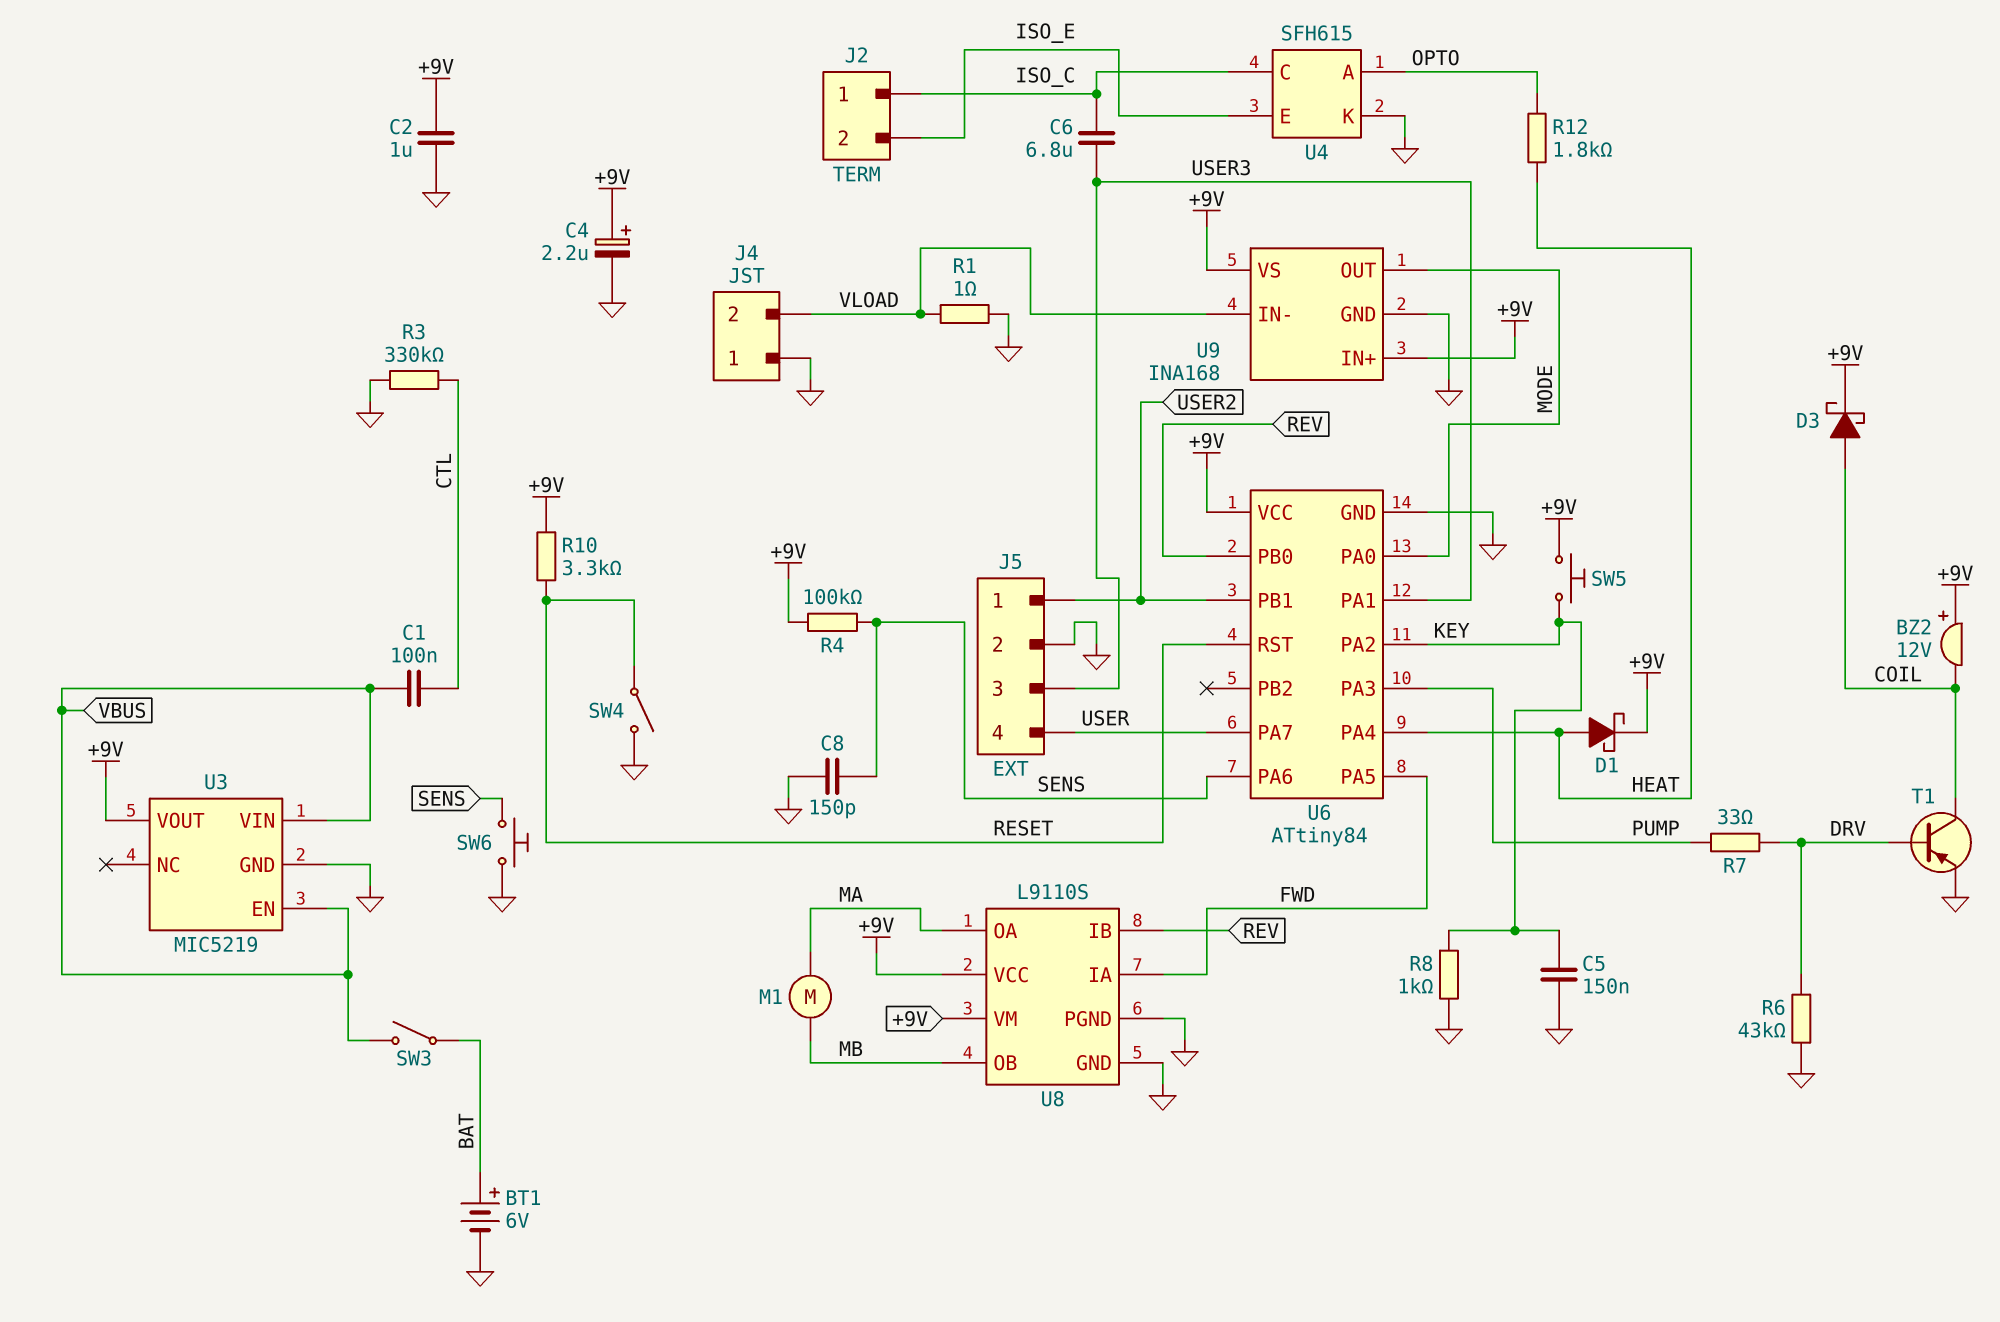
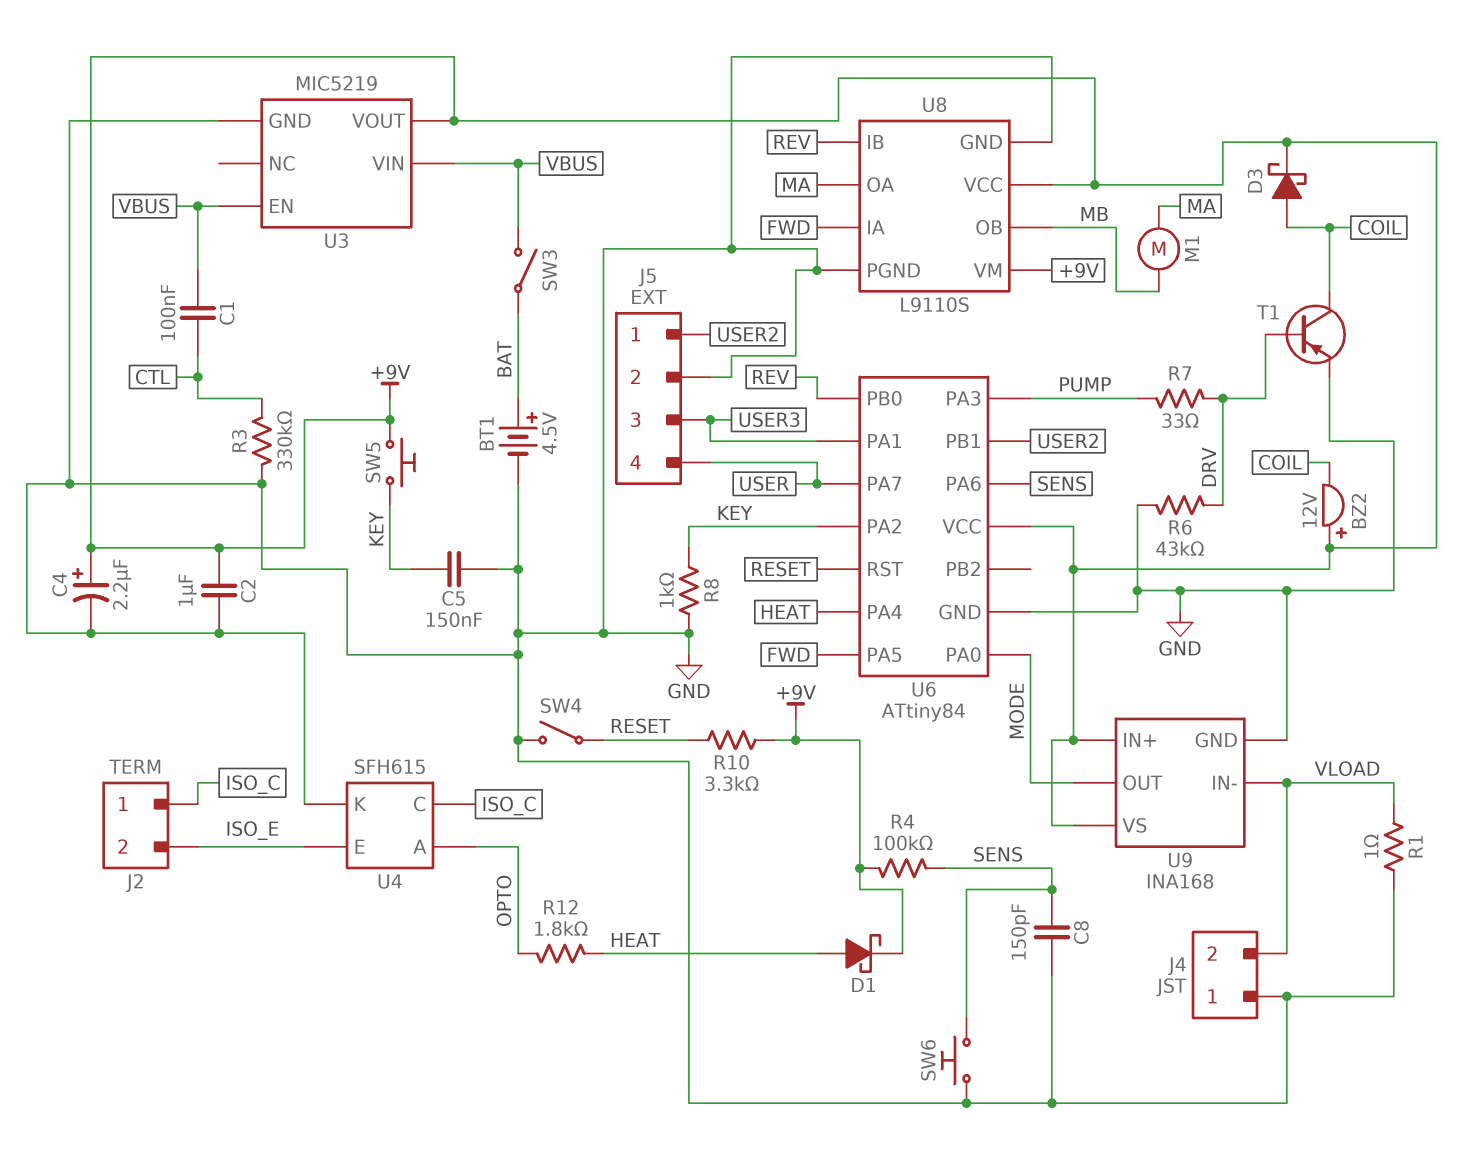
BT1: 6V (plus BAT, minus GND) -> 4.5V (plus BAT, minus GND)
C6: 6.8uF (ISO_C, USER3) -> none

